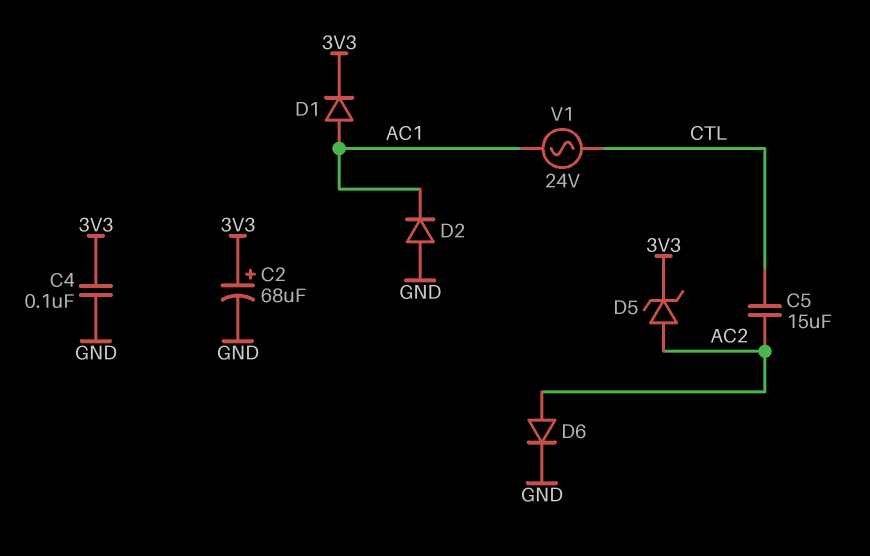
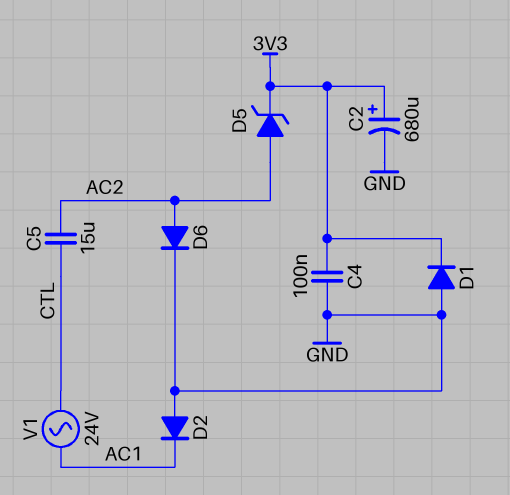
C2: 68uF (plus 3V3, minus GND) -> 680uF (plus 3V3, minus GND)
D1: diode (A AC1, K 3V3) -> diode (A GND, K 3V3)

